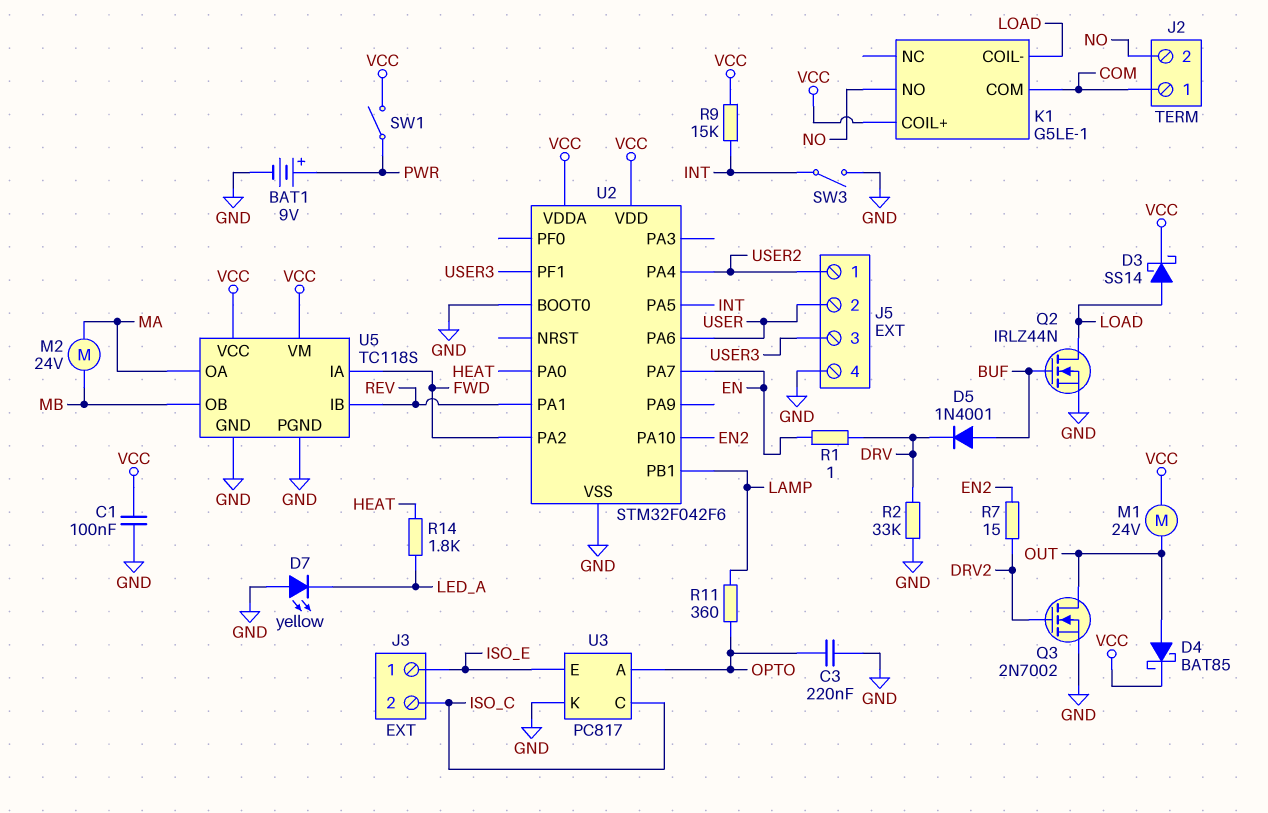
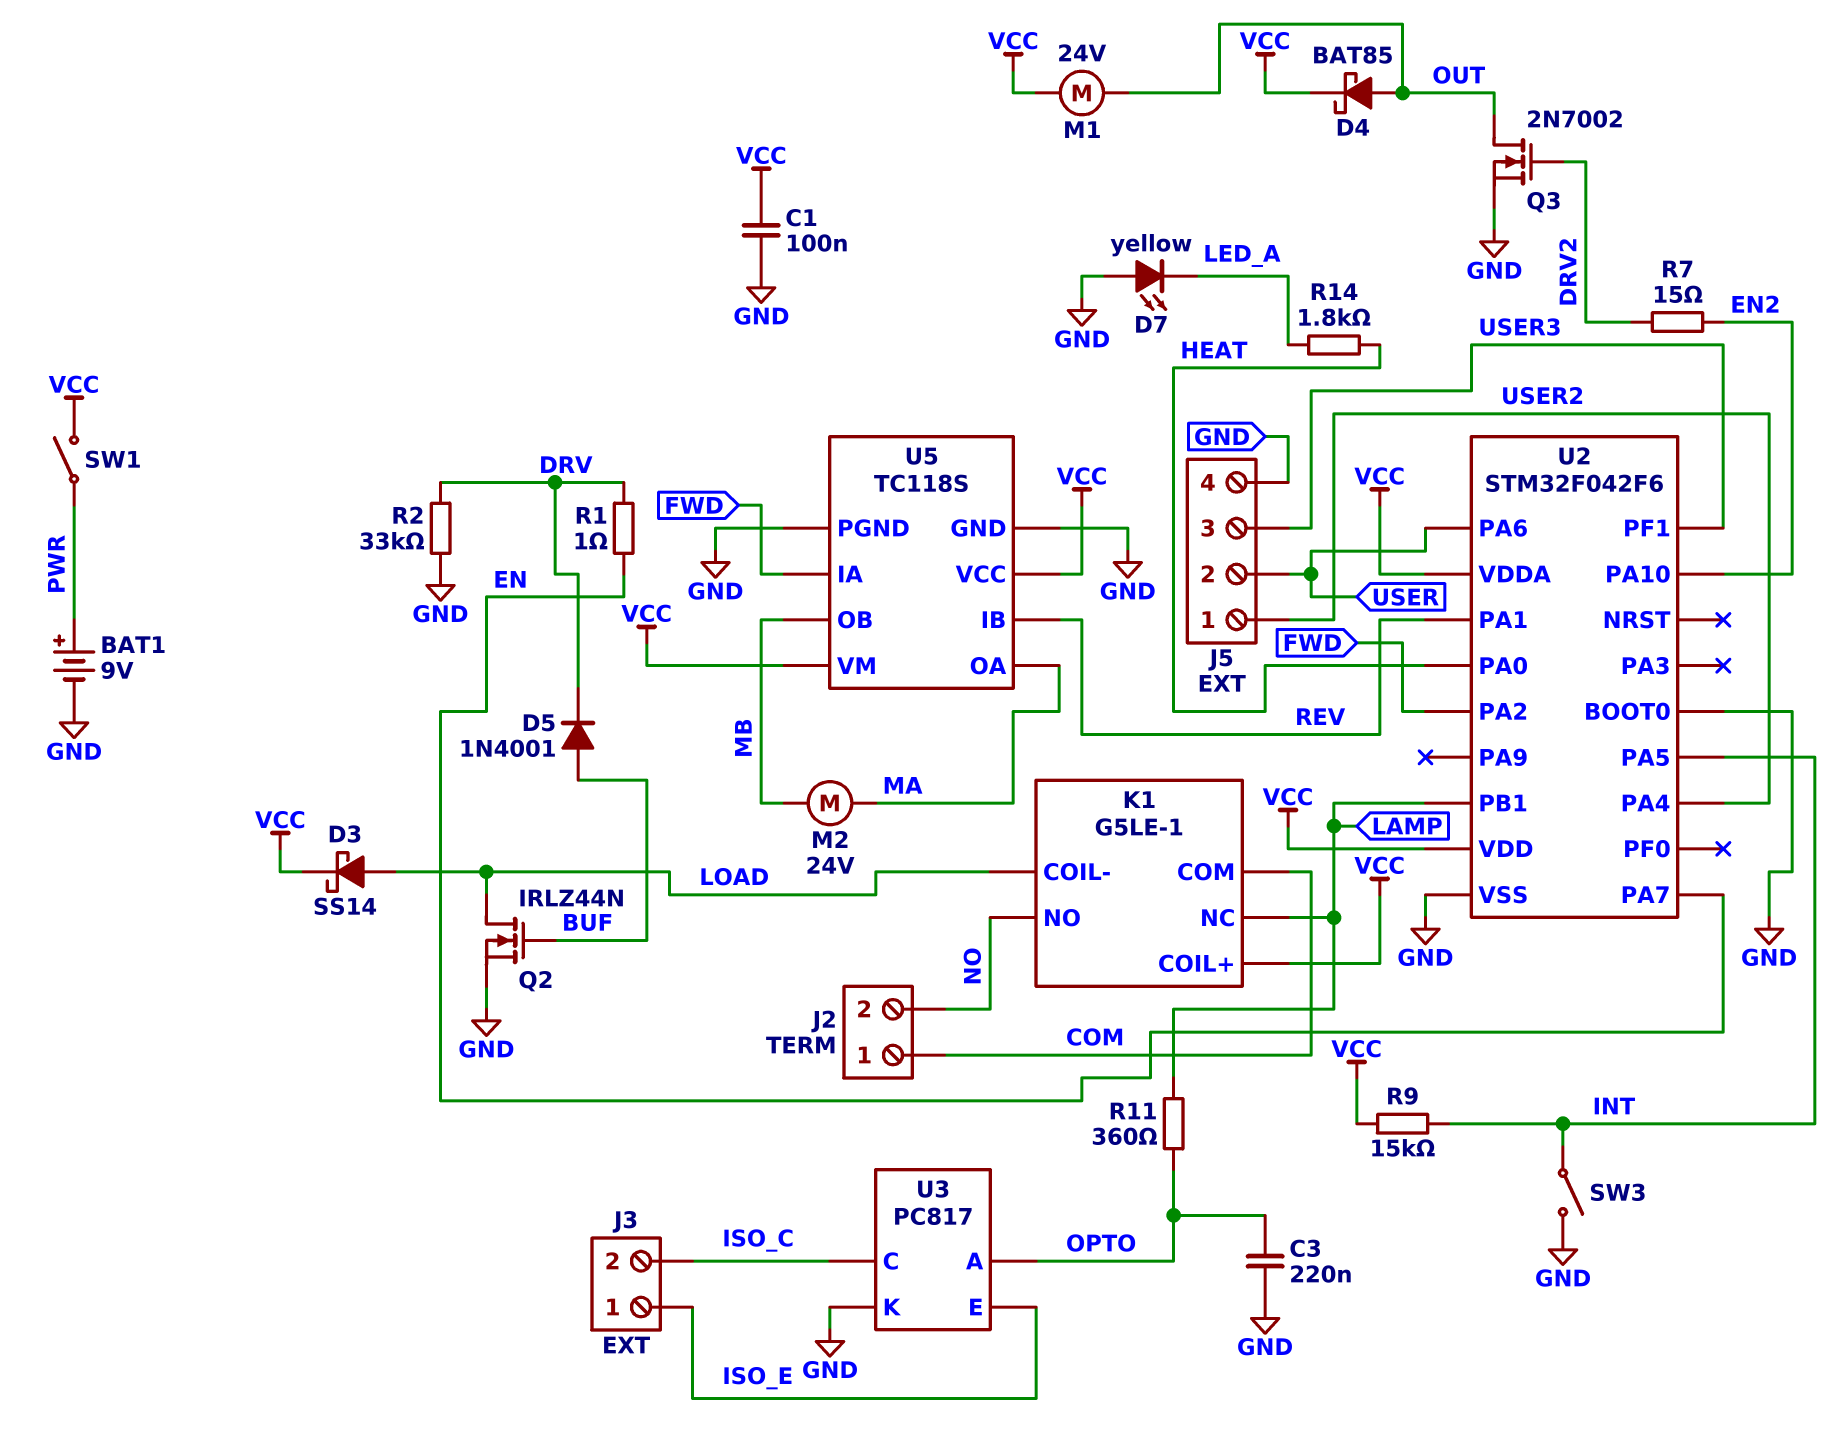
K1 pin NC: none -> LAMP

